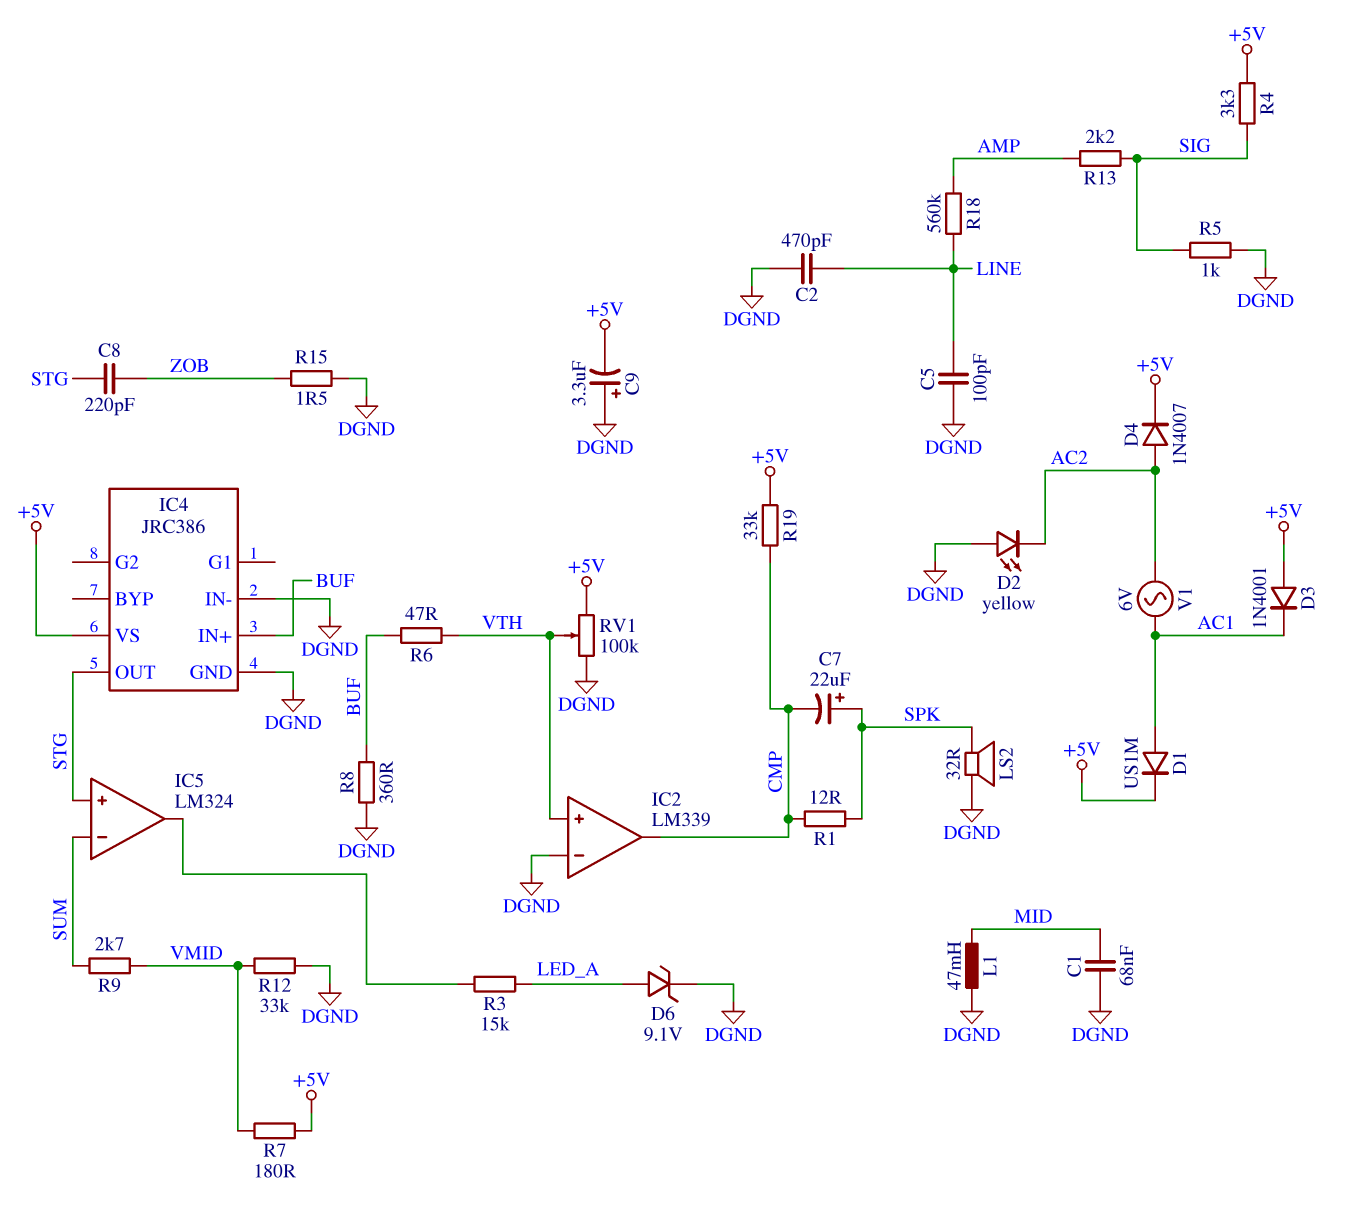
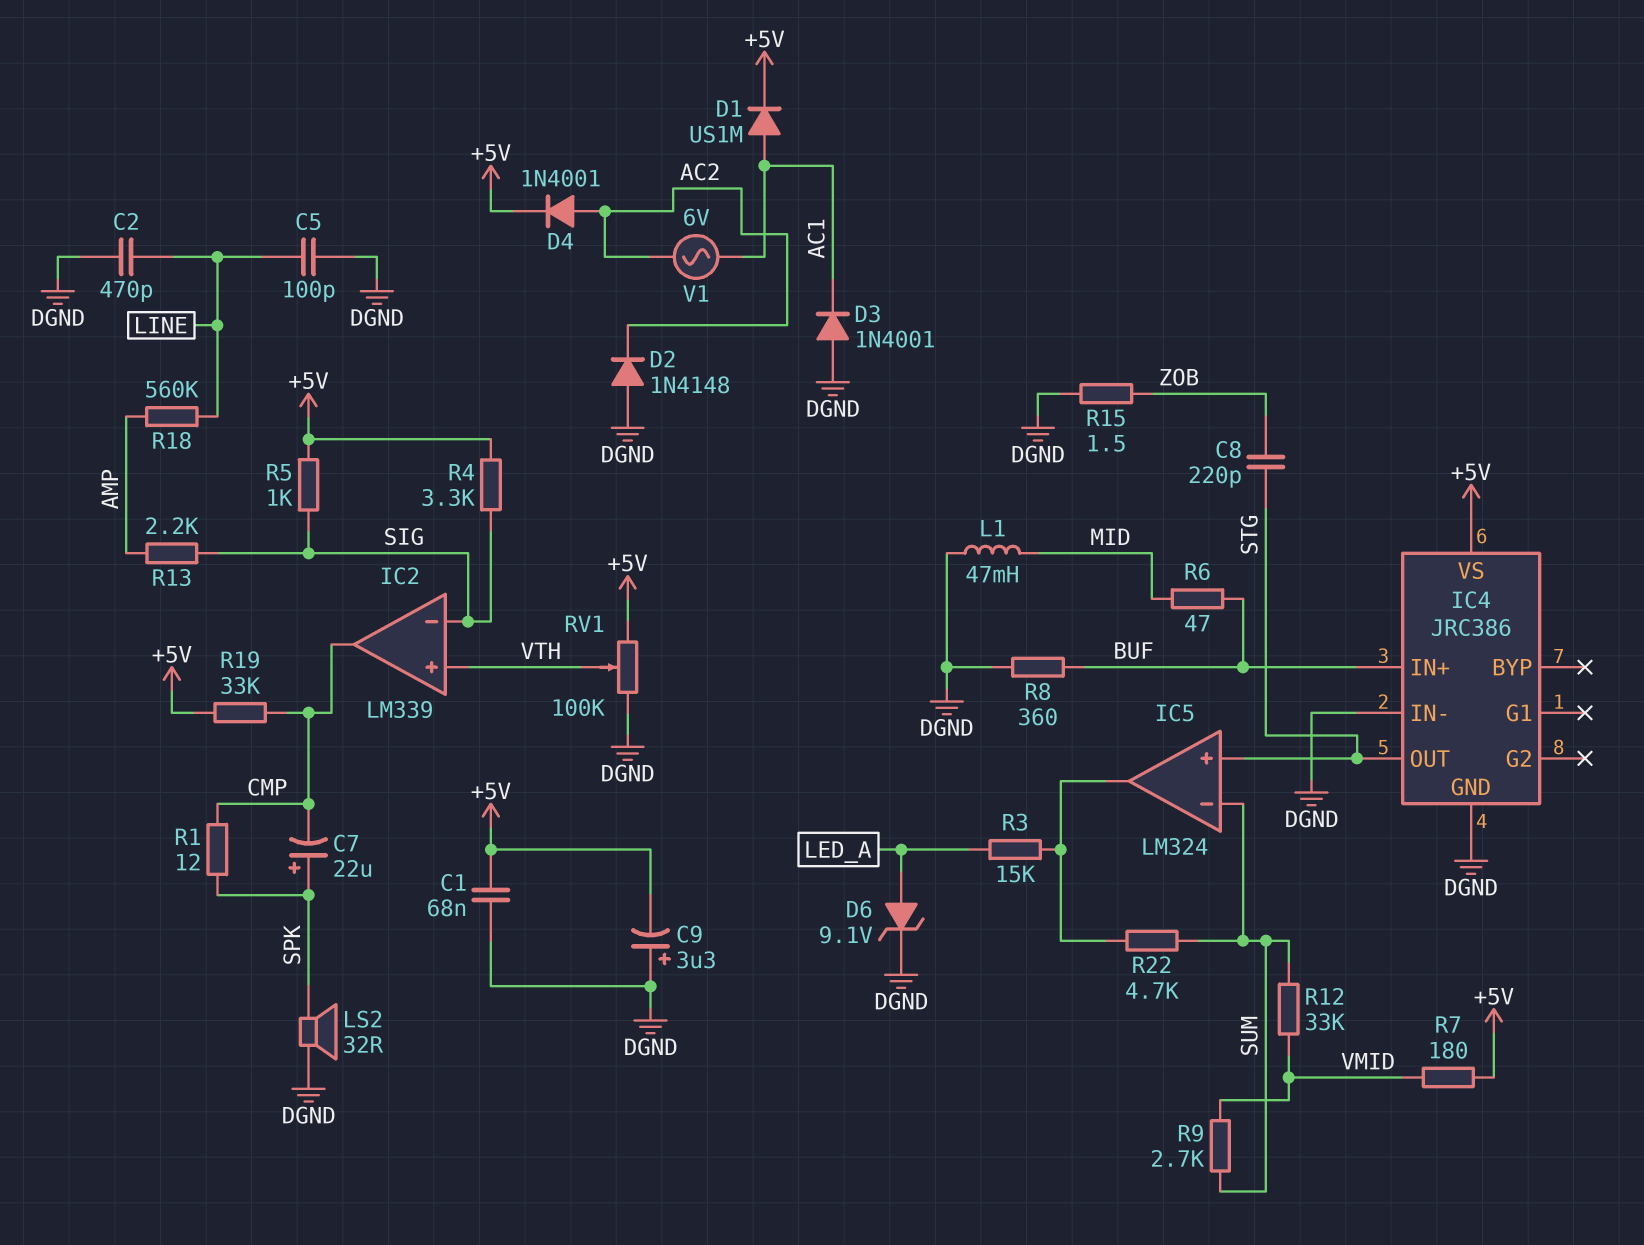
C1: 68nF (DGND, MID) -> 68nF (+5V, DGND)
D2: LED yellow (A DGND, K AC2) -> diode 1N4148 (A DGND, K AC2)
D3: diode 1N4001 (A +5V, K AC1) -> diode 1N4001 (A DGND, K AC1)
D4: diode 1N4007 (A AC2, K +5V) -> diode 1N4001 (A AC2, K +5V)
IC2 pin in-: DGND -> SIG
R5: 1k (DGND, SIG) -> 1k (+5V, SIG)
R6: 47 (BUF, VTH) -> 47 (BUF, MID)
R12: 33k (DGND, VMID) -> 33k (SUM, VMID)
R22: none -> 4.7k (IC5/out, SUM)

